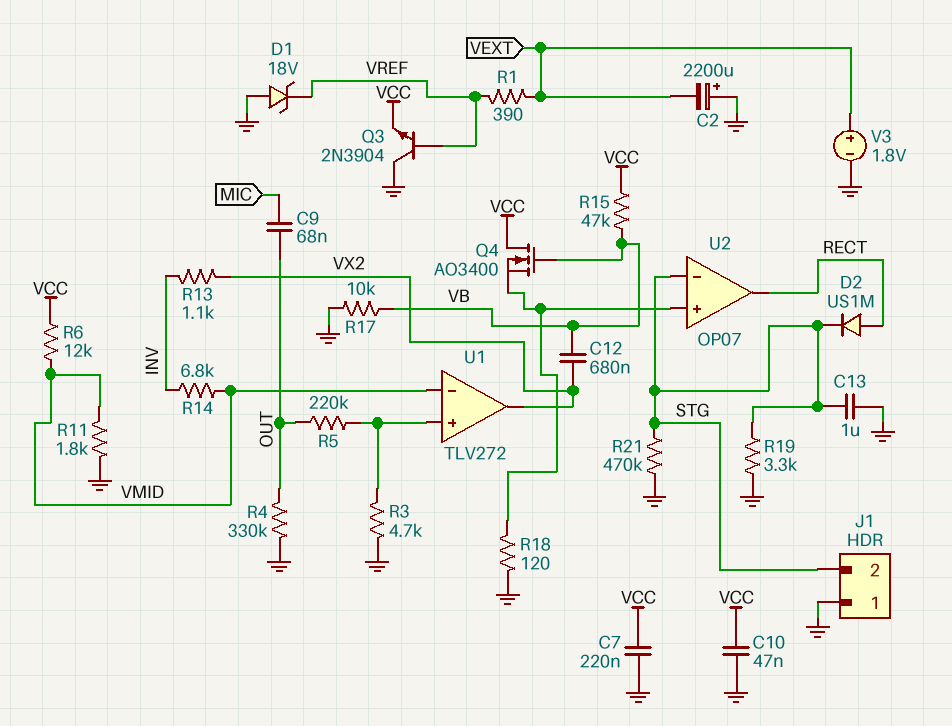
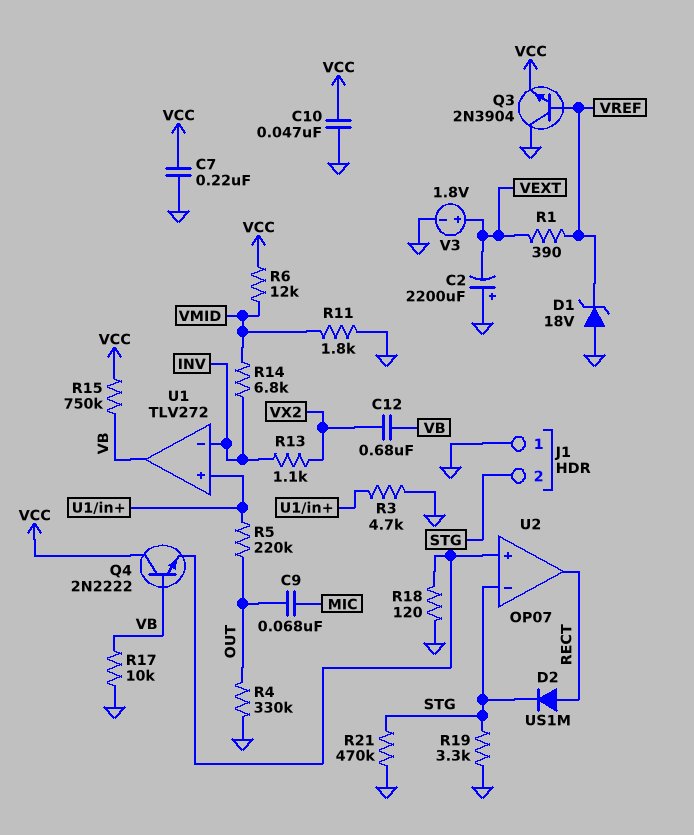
C13: 1uF (GND, STG) -> none
Q4: NMOS AO3400 (G VB, D VCC, S U2/in+) -> NPN 2N2222 (B VB, C VCC, E U2/in+)
R15: 47k (VB, VCC) -> 750k (VB, VCC)
U1 pin in-: VMID -> INV
U1 pin out: VX2 -> VB

